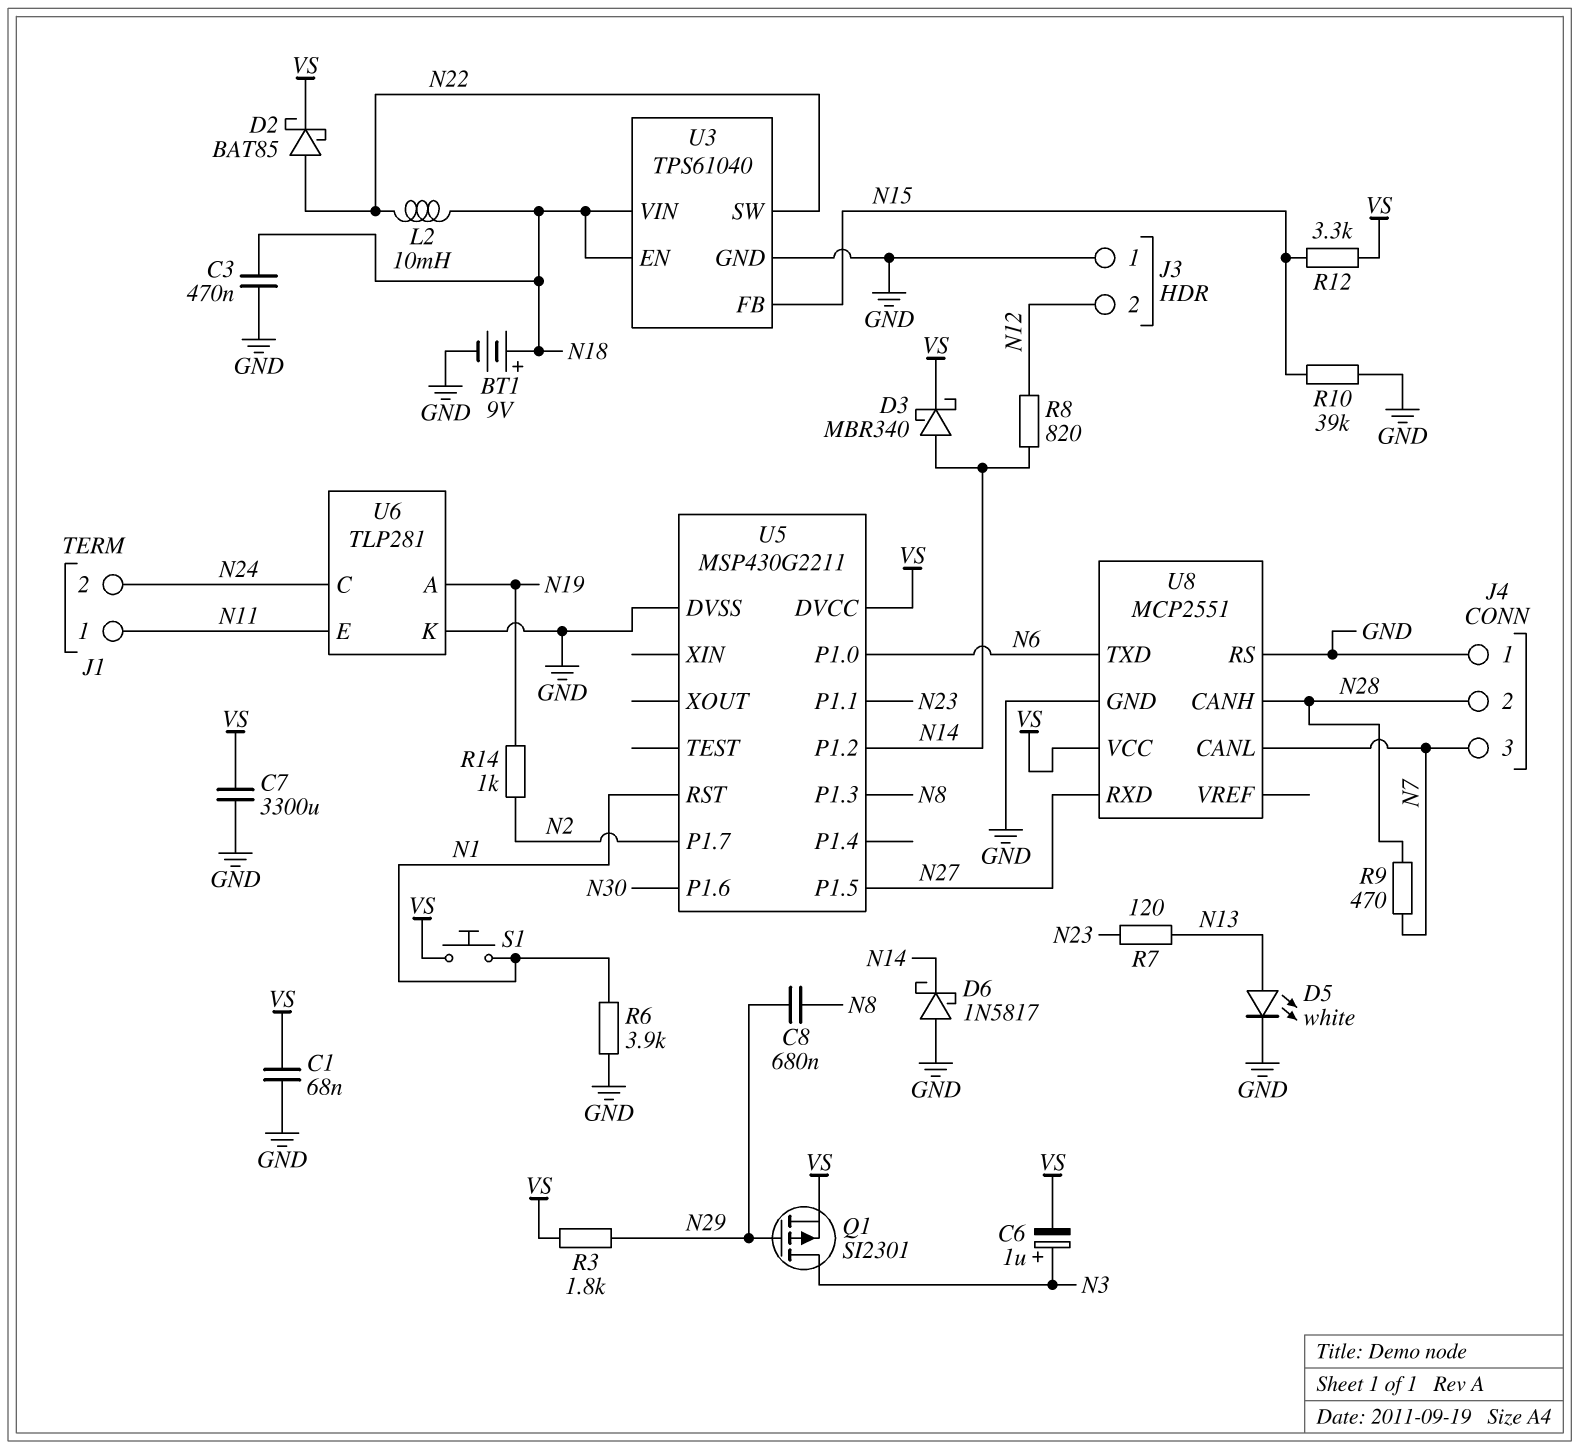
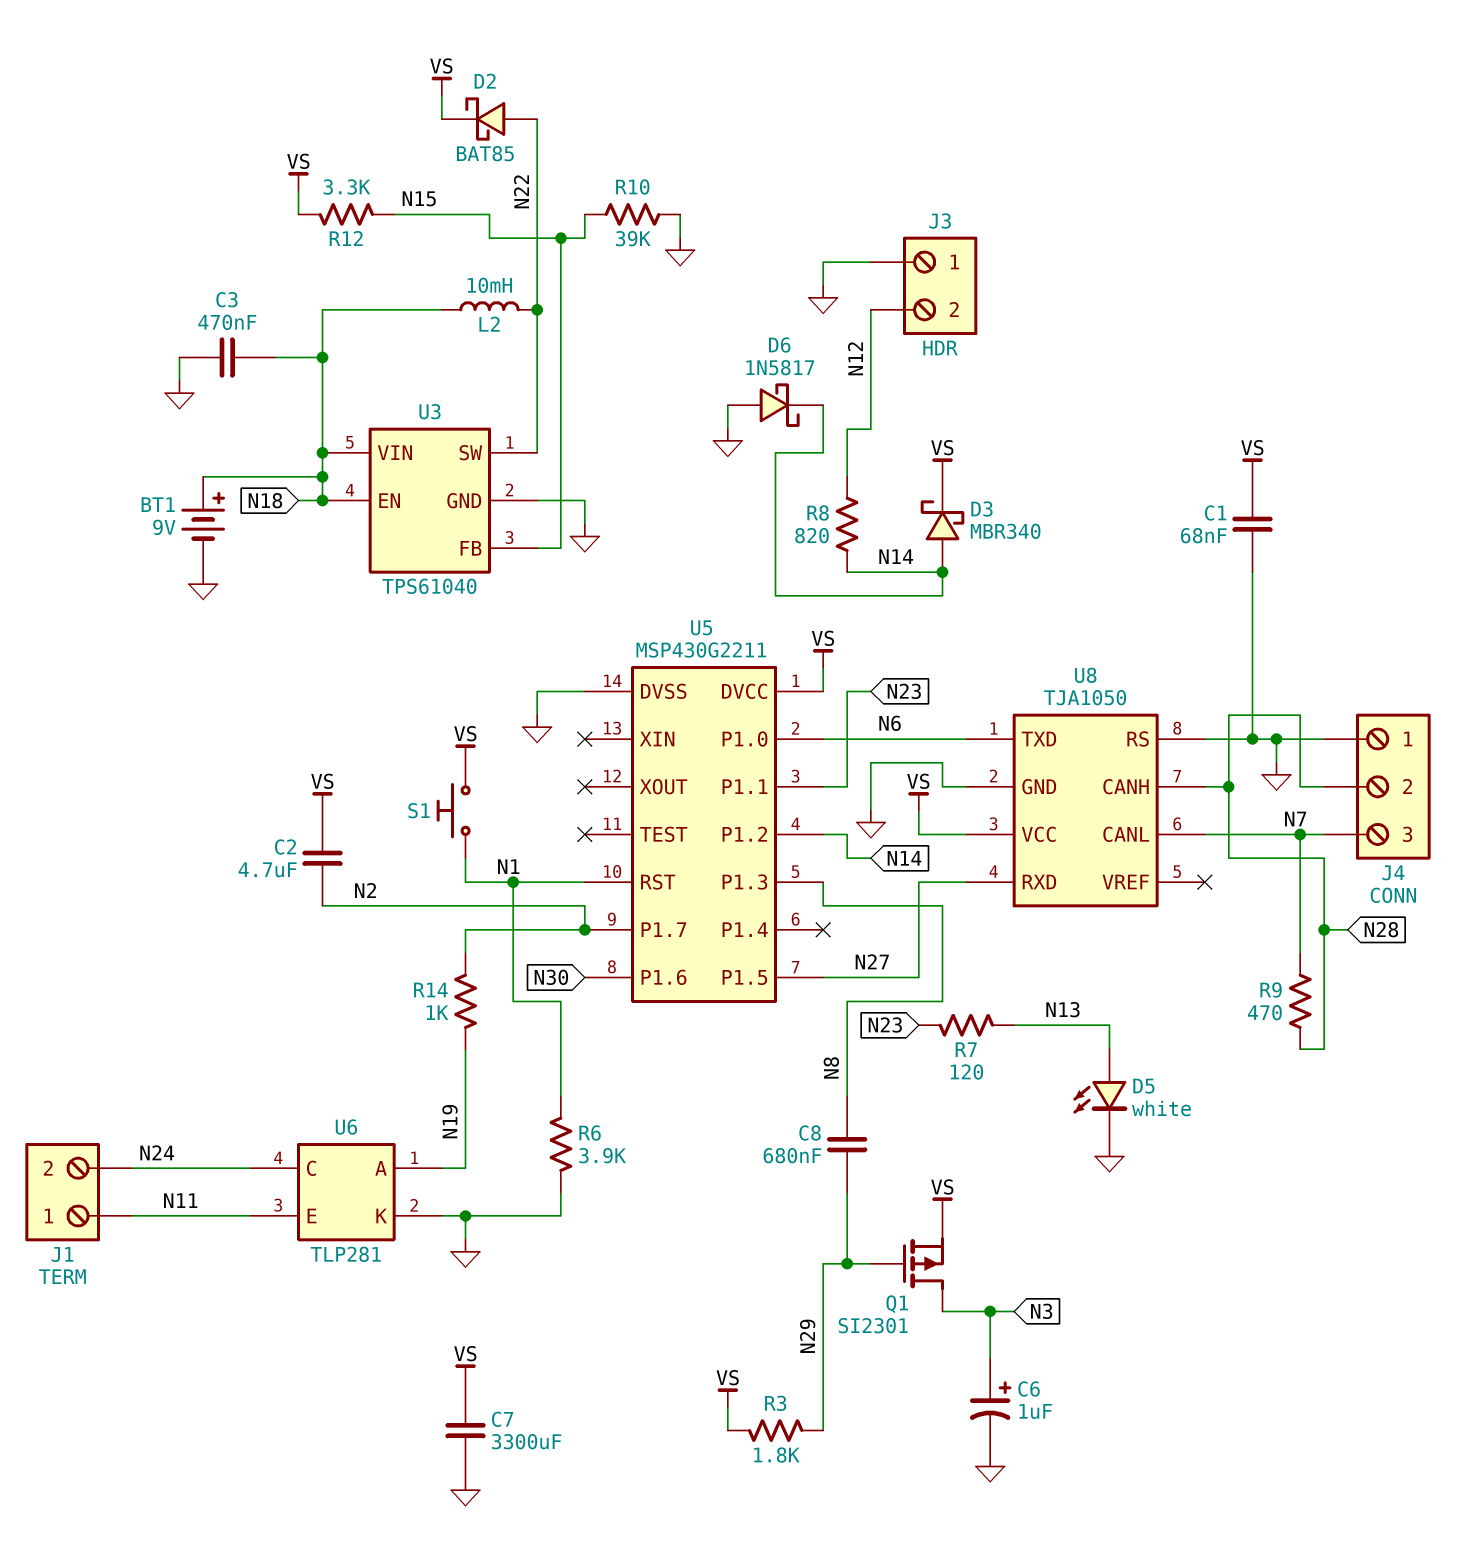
C2: none -> 4.7uF (N2, VS)
C6: 1uF (plus N3, minus VS) -> 1uF (plus N3, minus GND)
U8: MCP2551 -> TJA1050

